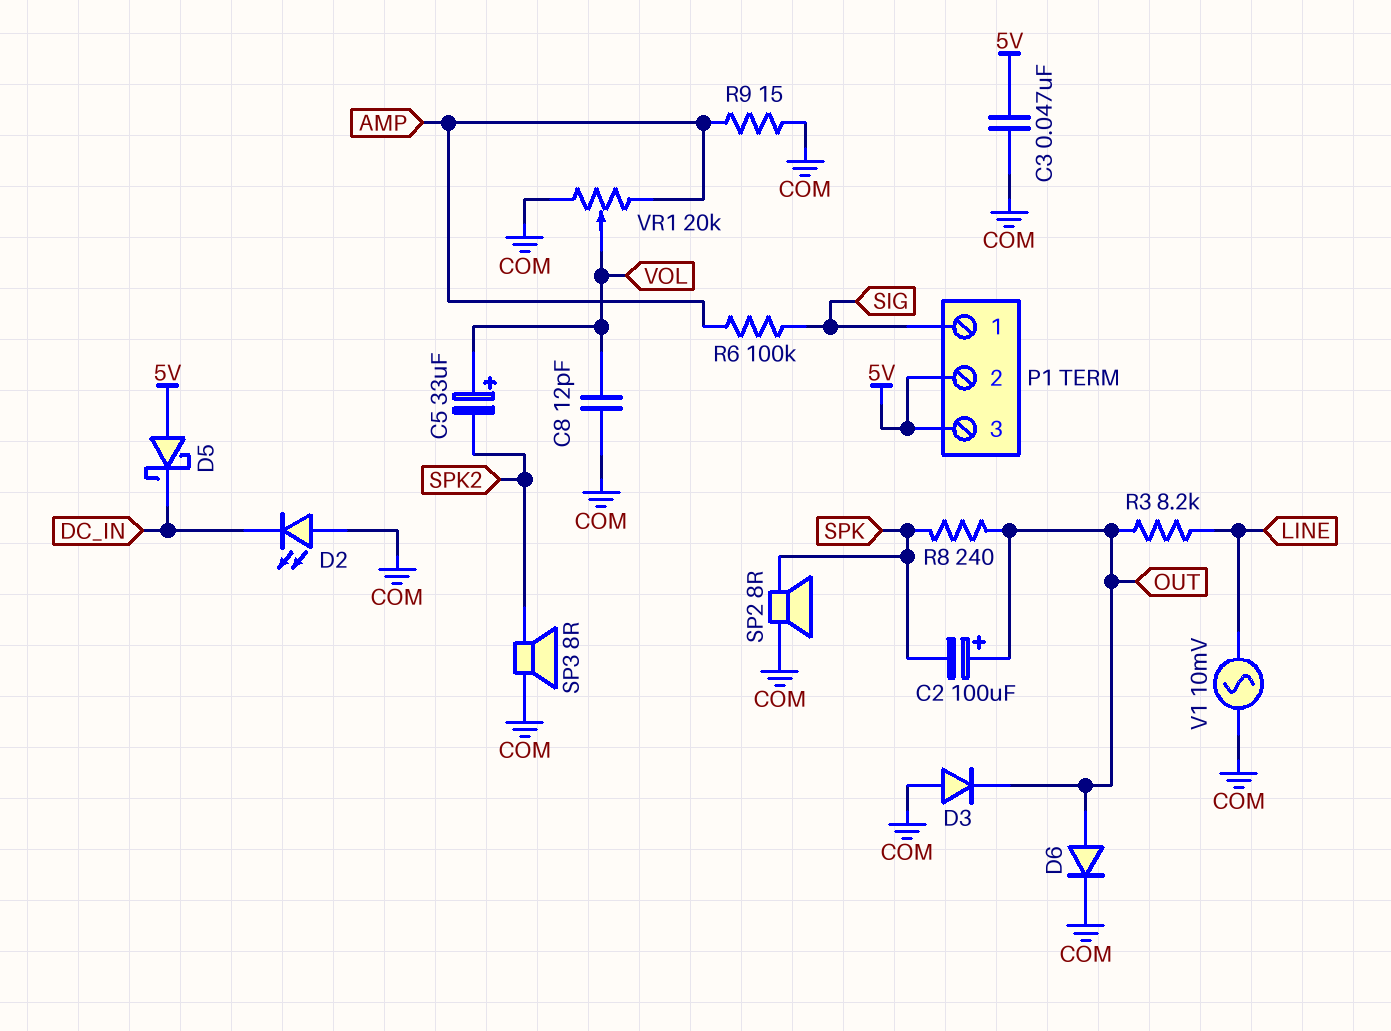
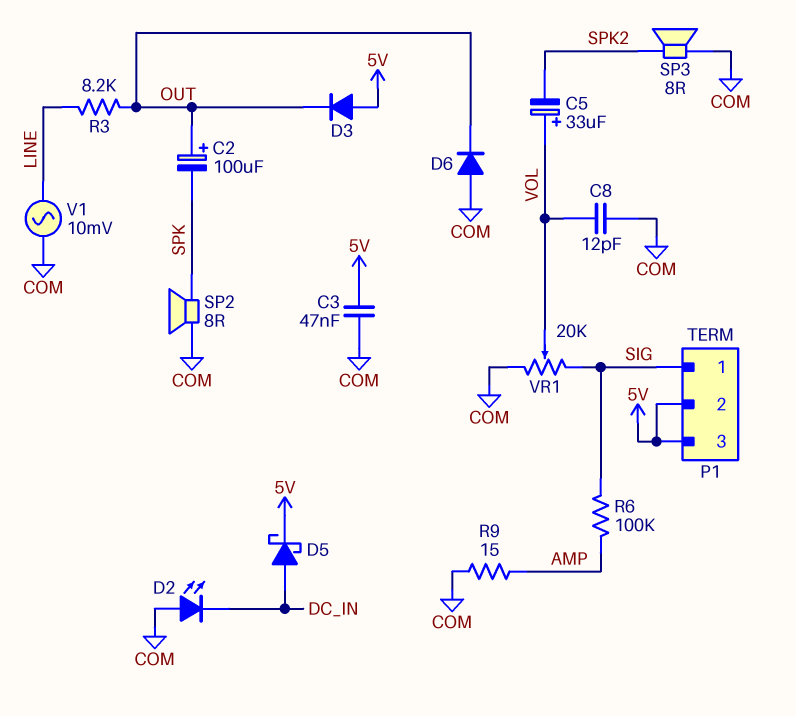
D3: diode (A COM, K OUT) -> diode (A 5V, K OUT)
D5: schottky (A 5V, K DC_IN) -> schottky (A DC_IN, K 5V)
D6: diode (A OUT, K COM) -> diode (A COM, K OUT)
R8: 240 (OUT, SPK) -> none
VR1: 20k (AMP, COM, wiper VOL) -> 20k (COM, SIG, wiper VOL)

